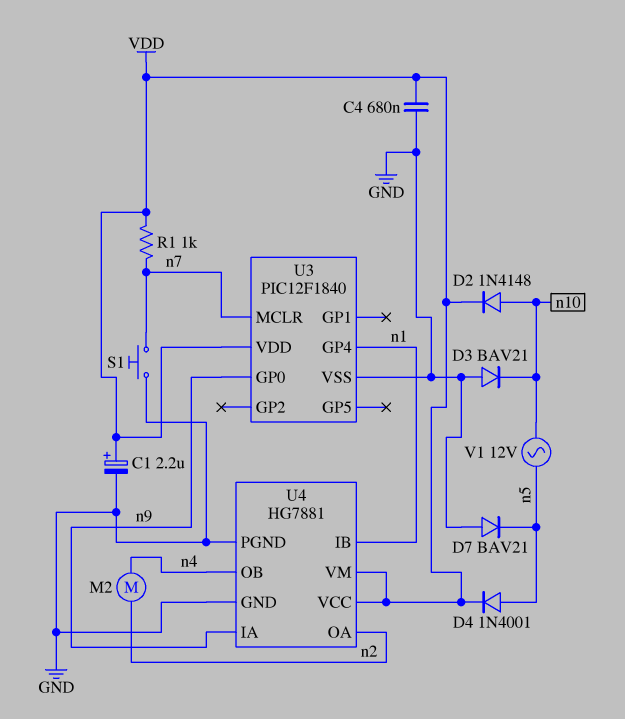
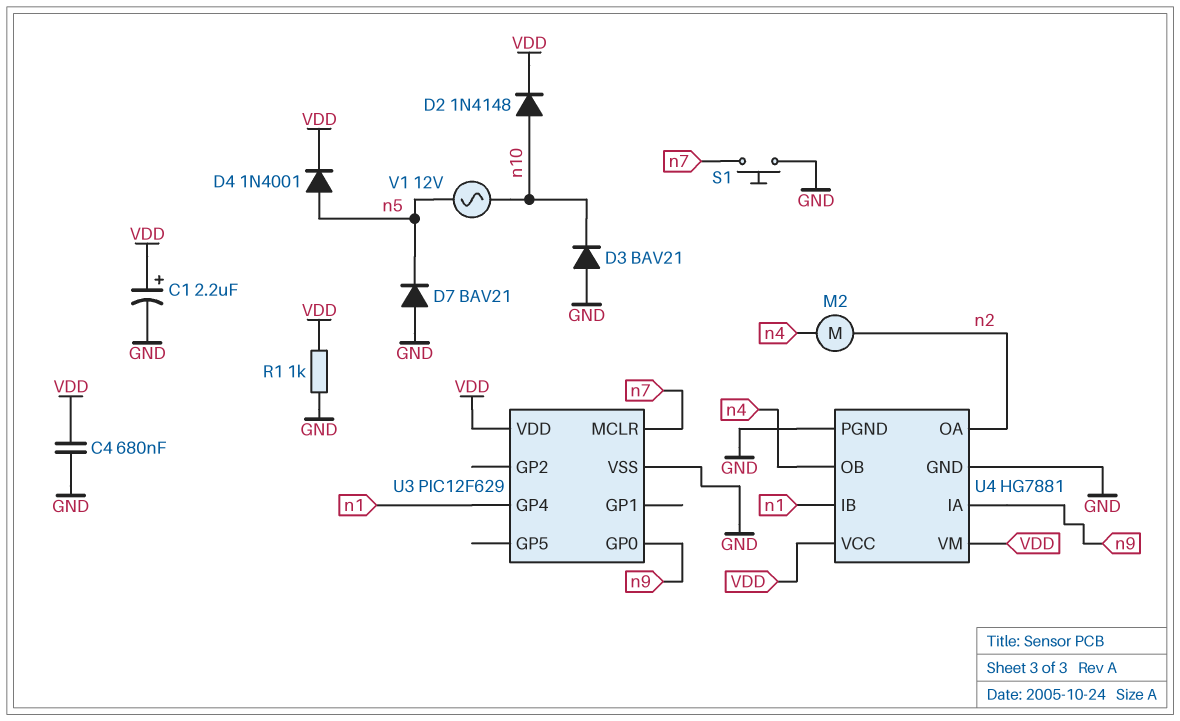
R1: 1k (VDD, n7) -> 1k (GND, VDD)
U3: PIC12F1840 -> PIC12F629

